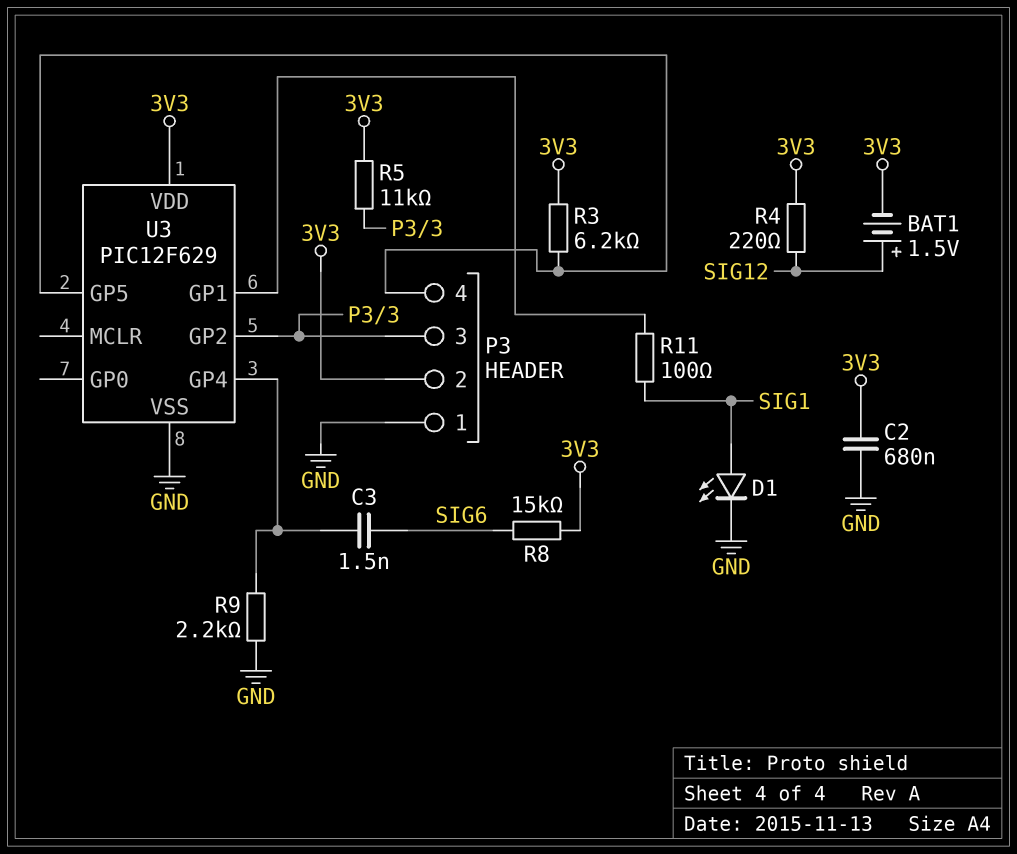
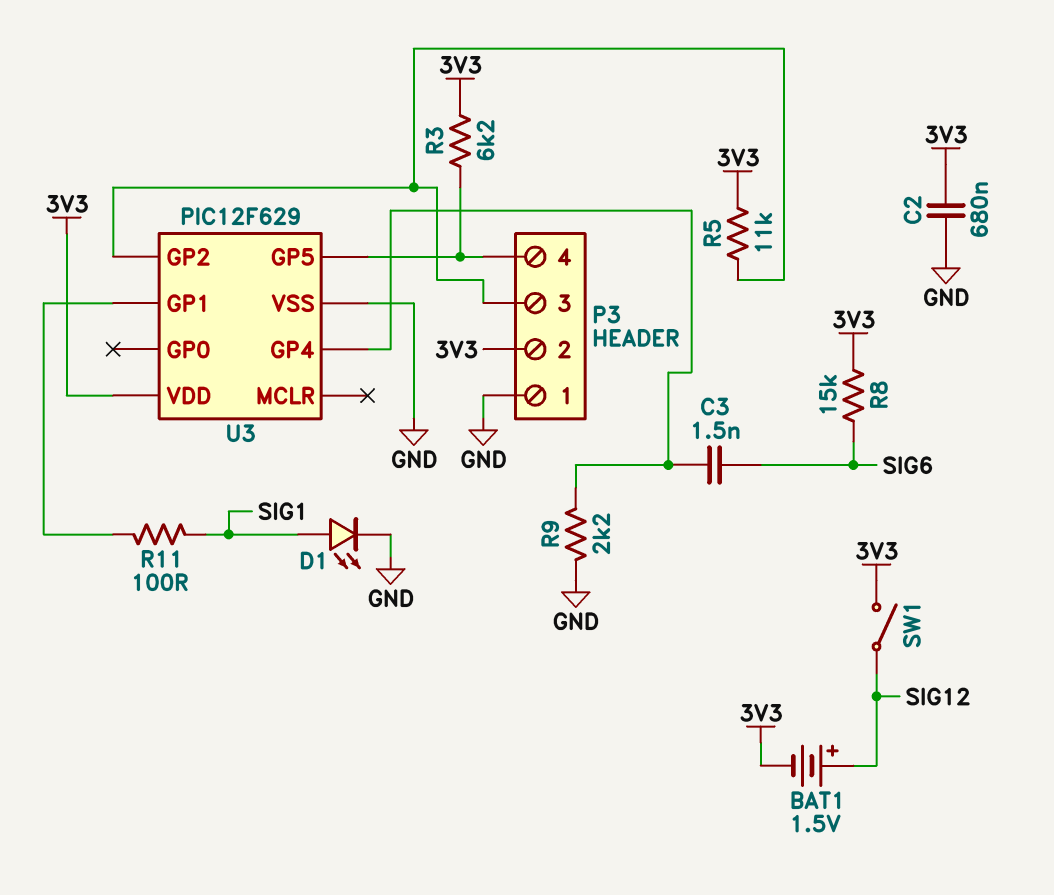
R4: 220 (3V3, SIG12) -> none
SW1: none -> switch (3V3, SIG12)

